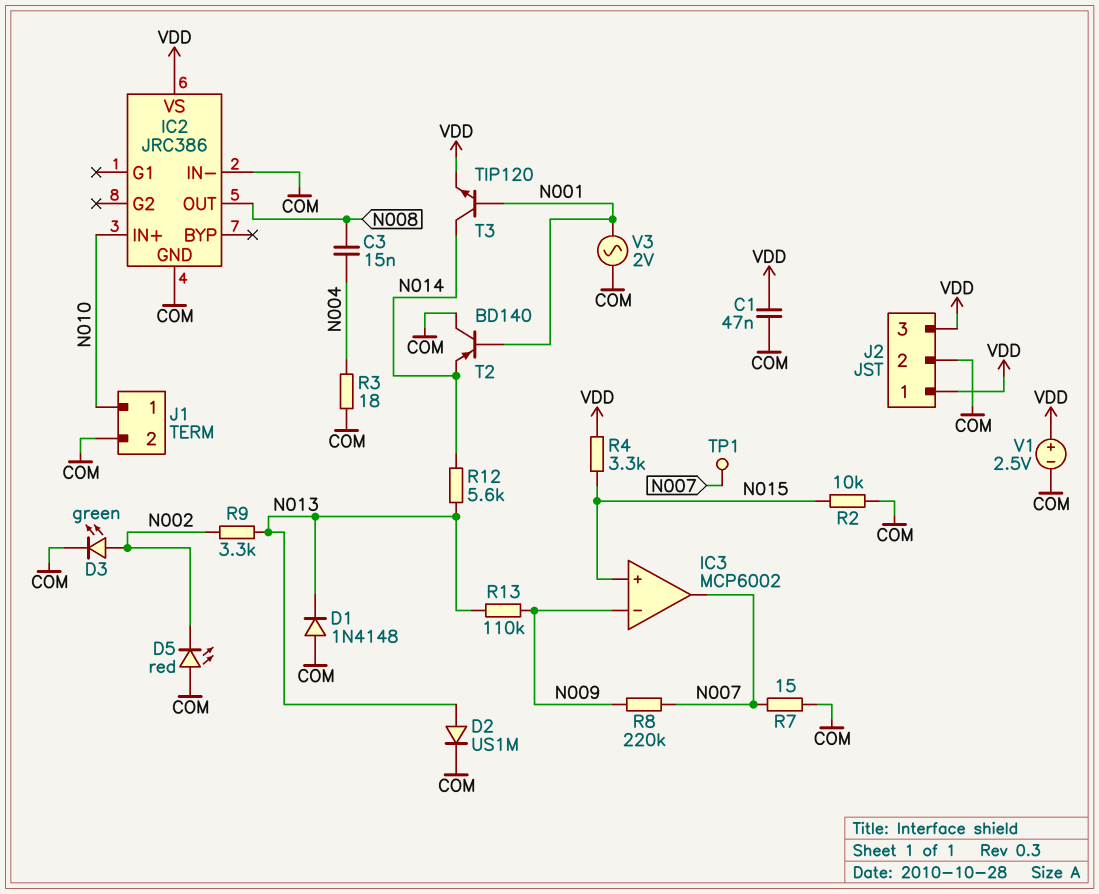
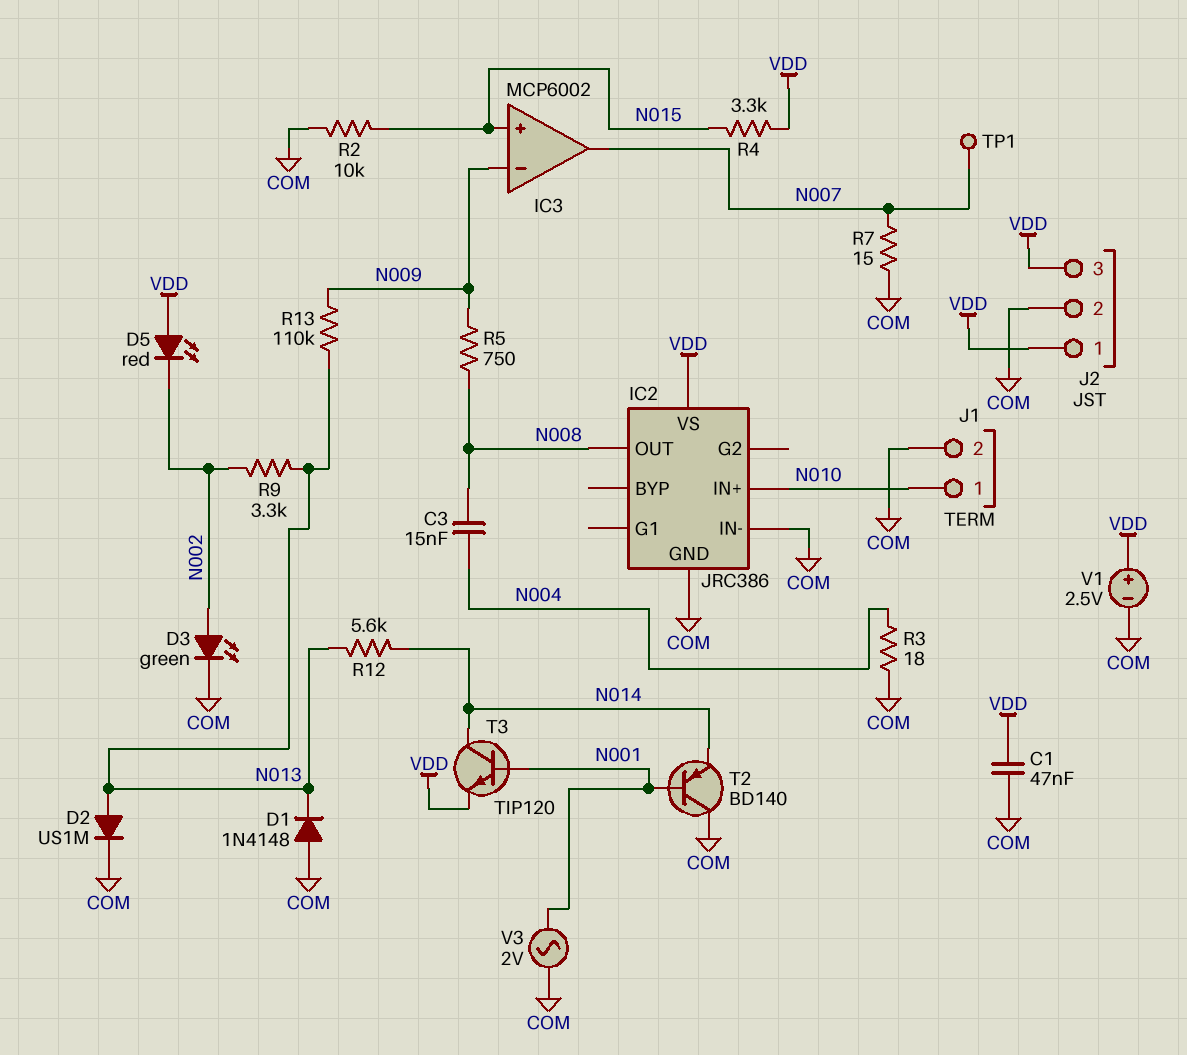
D5: LED red (A COM, K N002) -> LED red (A VDD, K N002)
R5: none -> 750 (N008, N009)
R8: 220k (N007, N009) -> none

